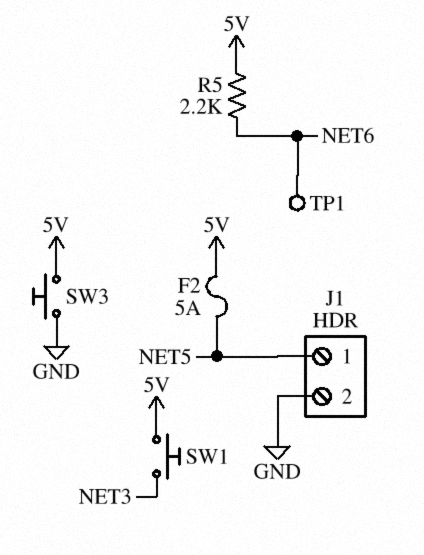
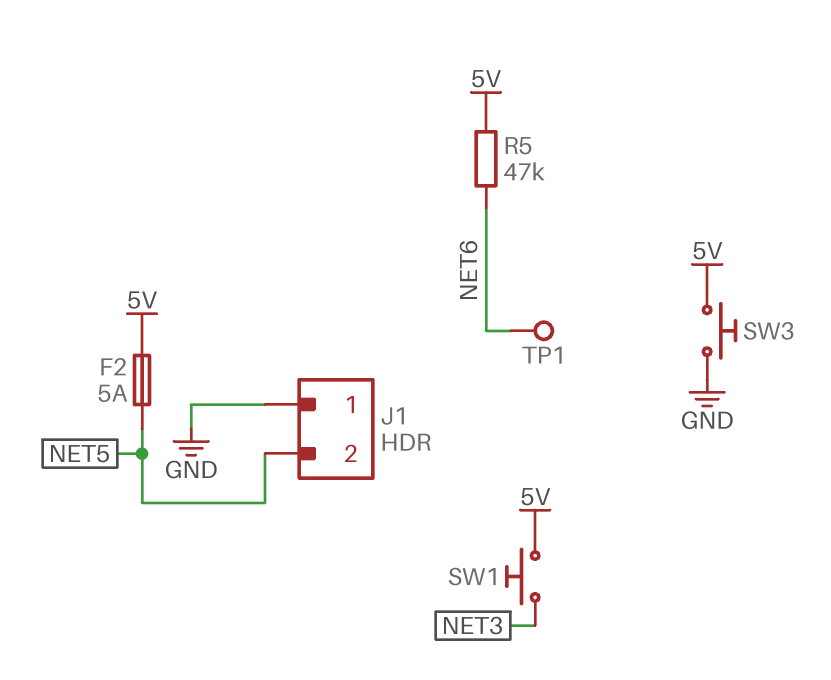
J1 pin 1: NET5 -> GND
J1 pin 2: GND -> NET5
R5: 2.2k (5V, NET6) -> 47k (5V, NET6)

